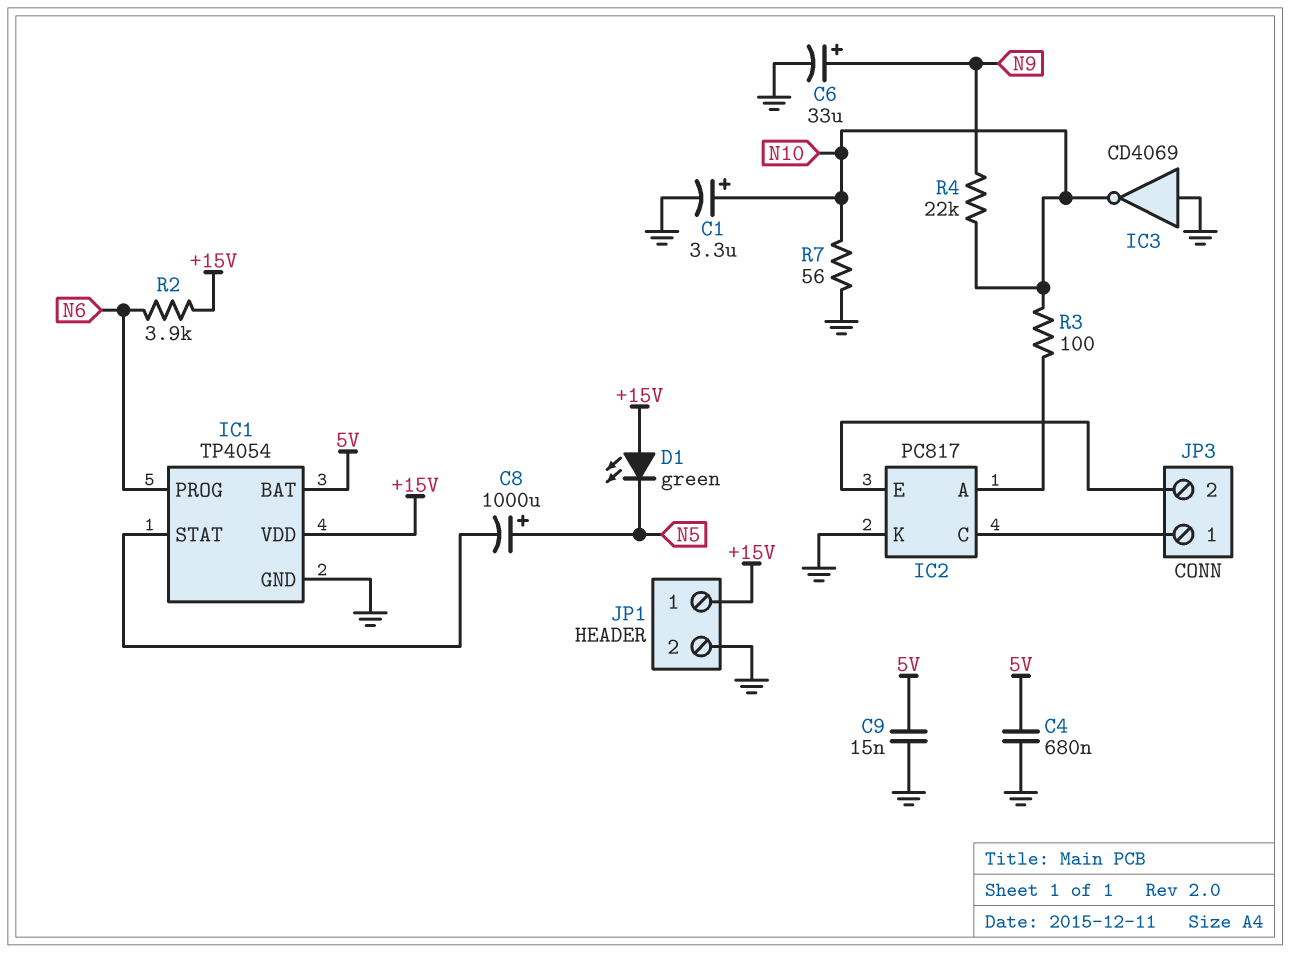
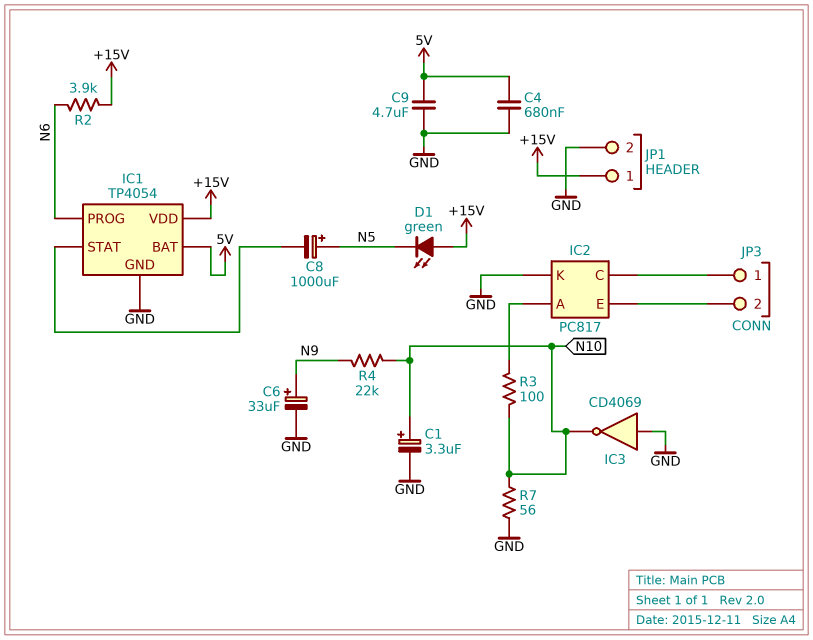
C9: 15nF (5V, GND) -> 4.7uF (5V, GND)

